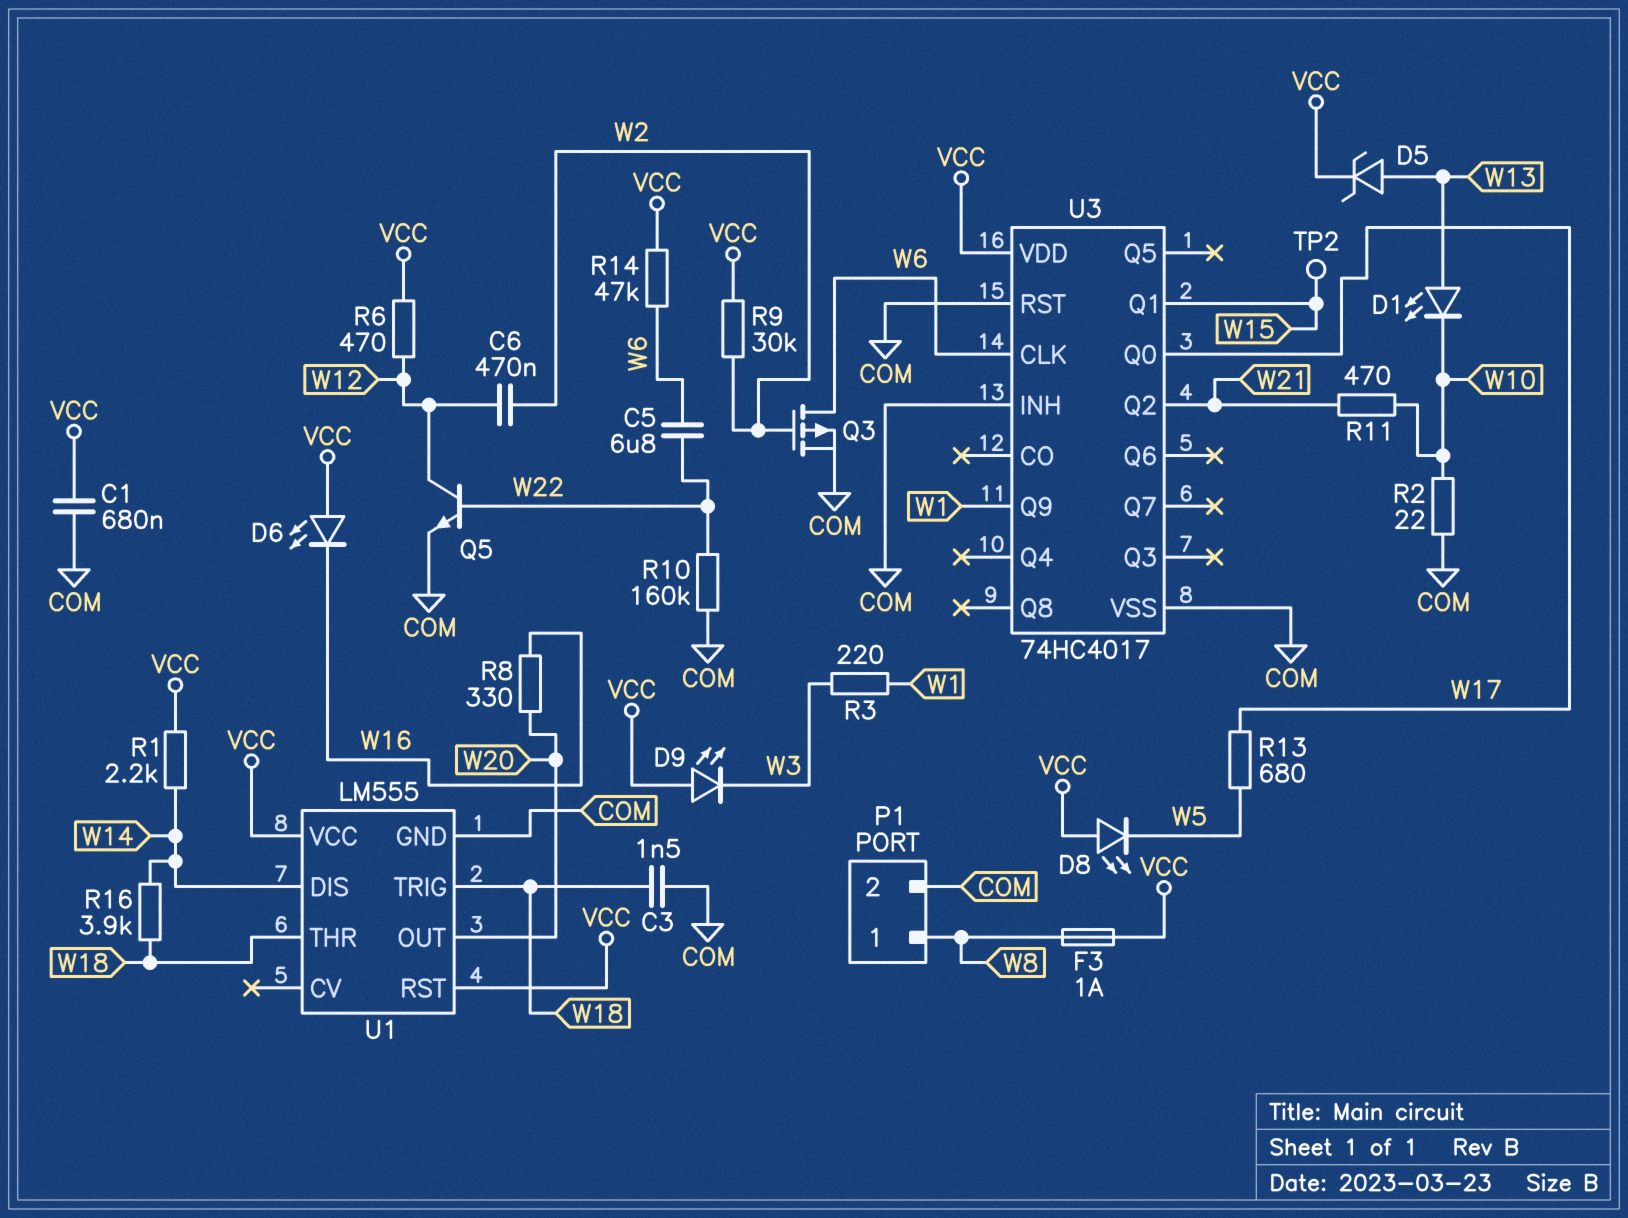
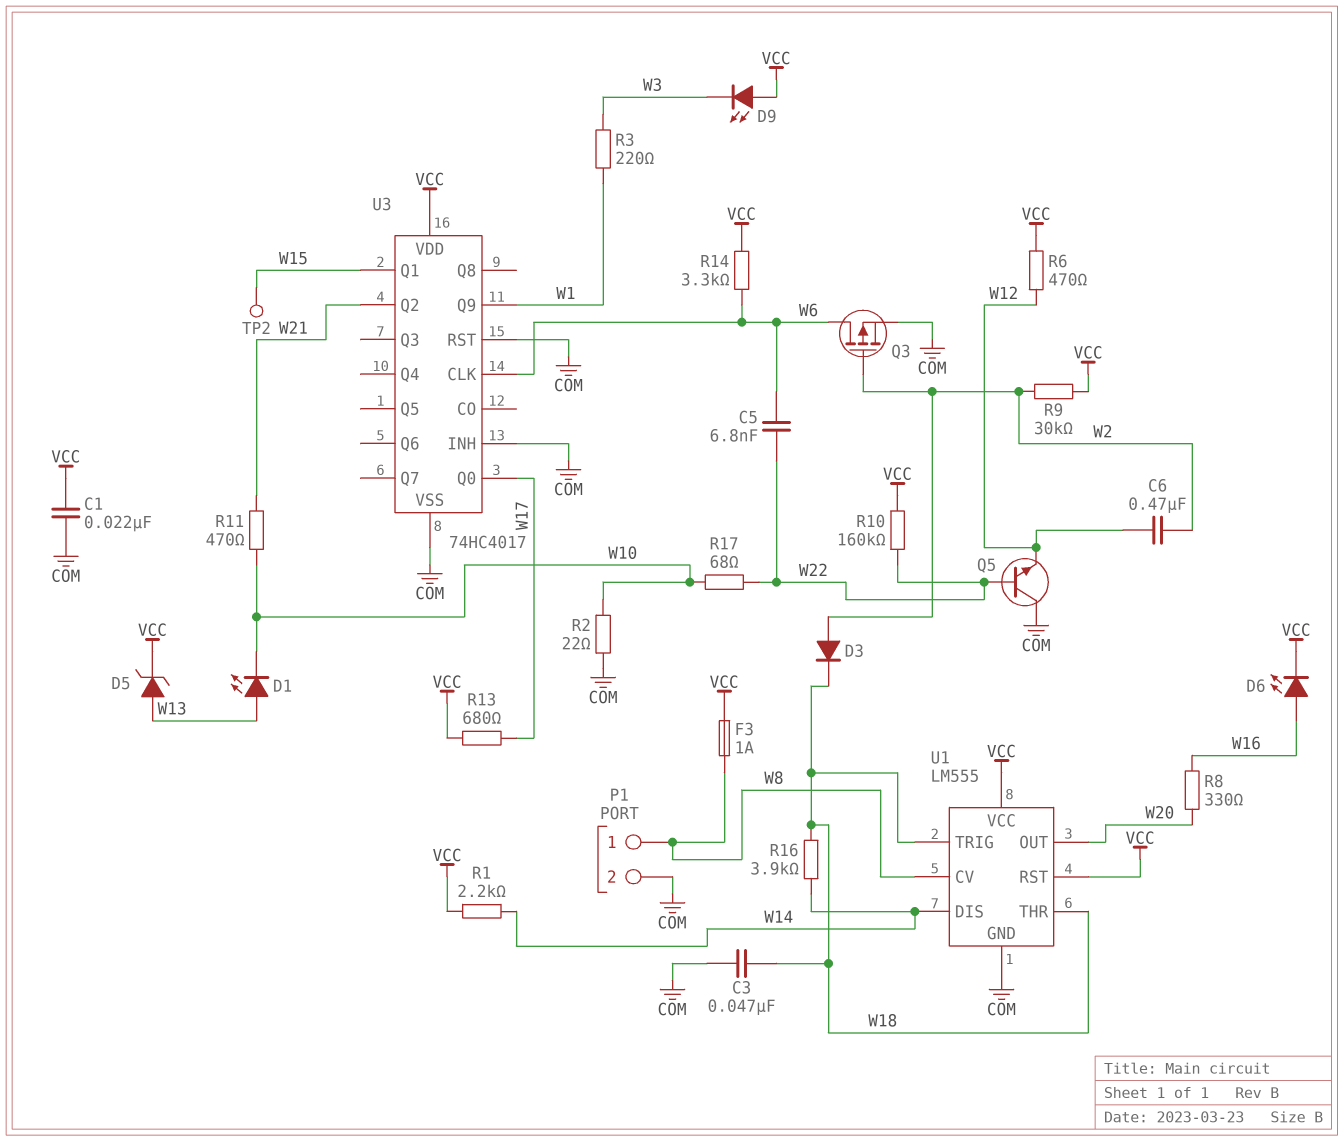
C1: 680nF (COM, VCC) -> 22nF (COM, VCC)
C3: 1.5nF (COM, W18) -> 47nF (COM, W18)
C5: 6.8uF (W6, W22) -> 6.8nF (W6, W22)
D3: none -> diode (A W2, K W18)
D6: LED (A VCC, K W16) -> LED (A W16, K VCC)
D8: LED (A VCC, K W5) -> none
Q5: NPN (B W22, C W12, E COM) -> NPN (B W22, C COM, E W12)
R10: 160k (COM, W22) -> 160k (VCC, W22)
R13: 680 (W5, W17) -> 680 (VCC, W17)
R14: 47k (VCC, W6) -> 3.3k (VCC, W6)
R17: none -> 68 (W10, W22)
U1 pin CV: none -> W8

